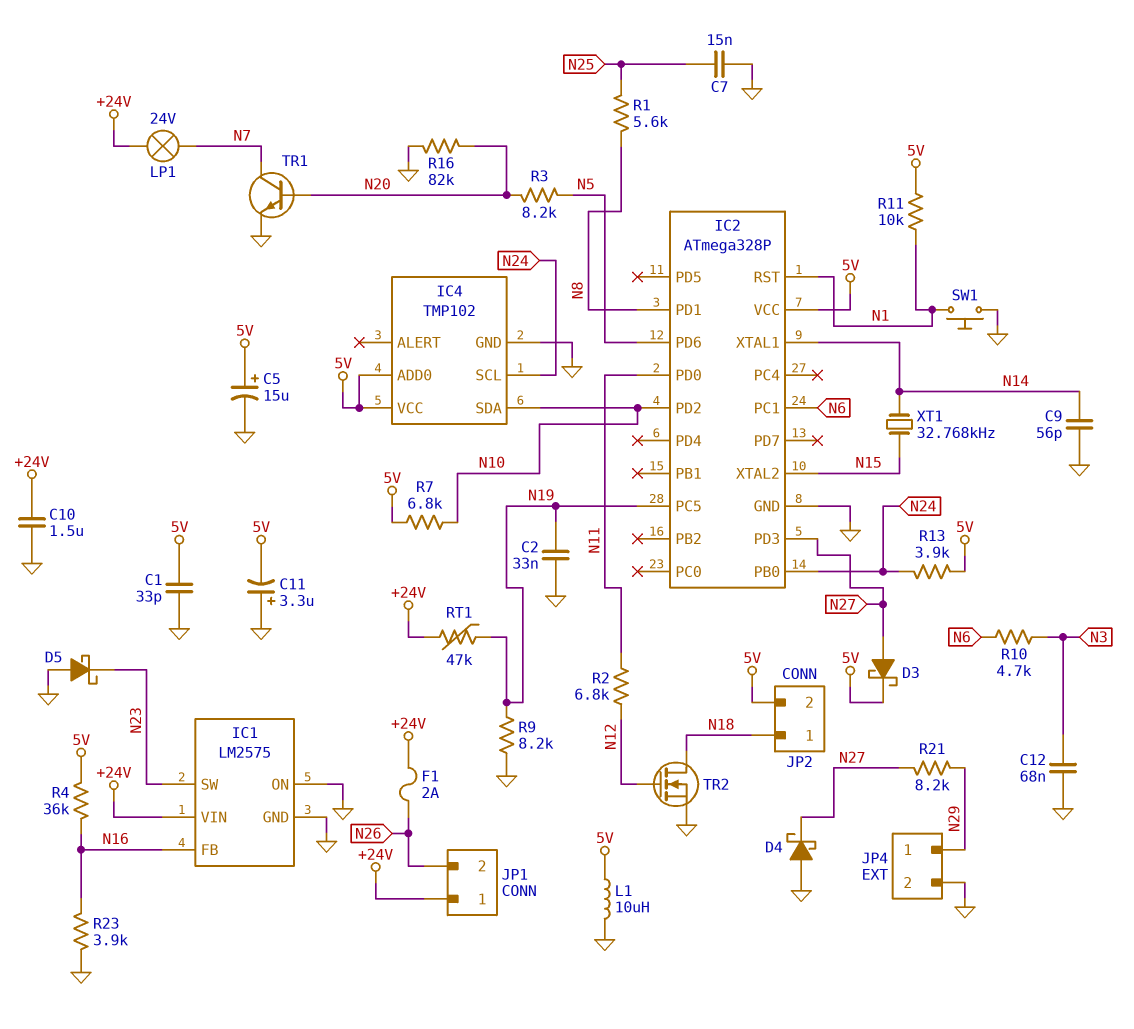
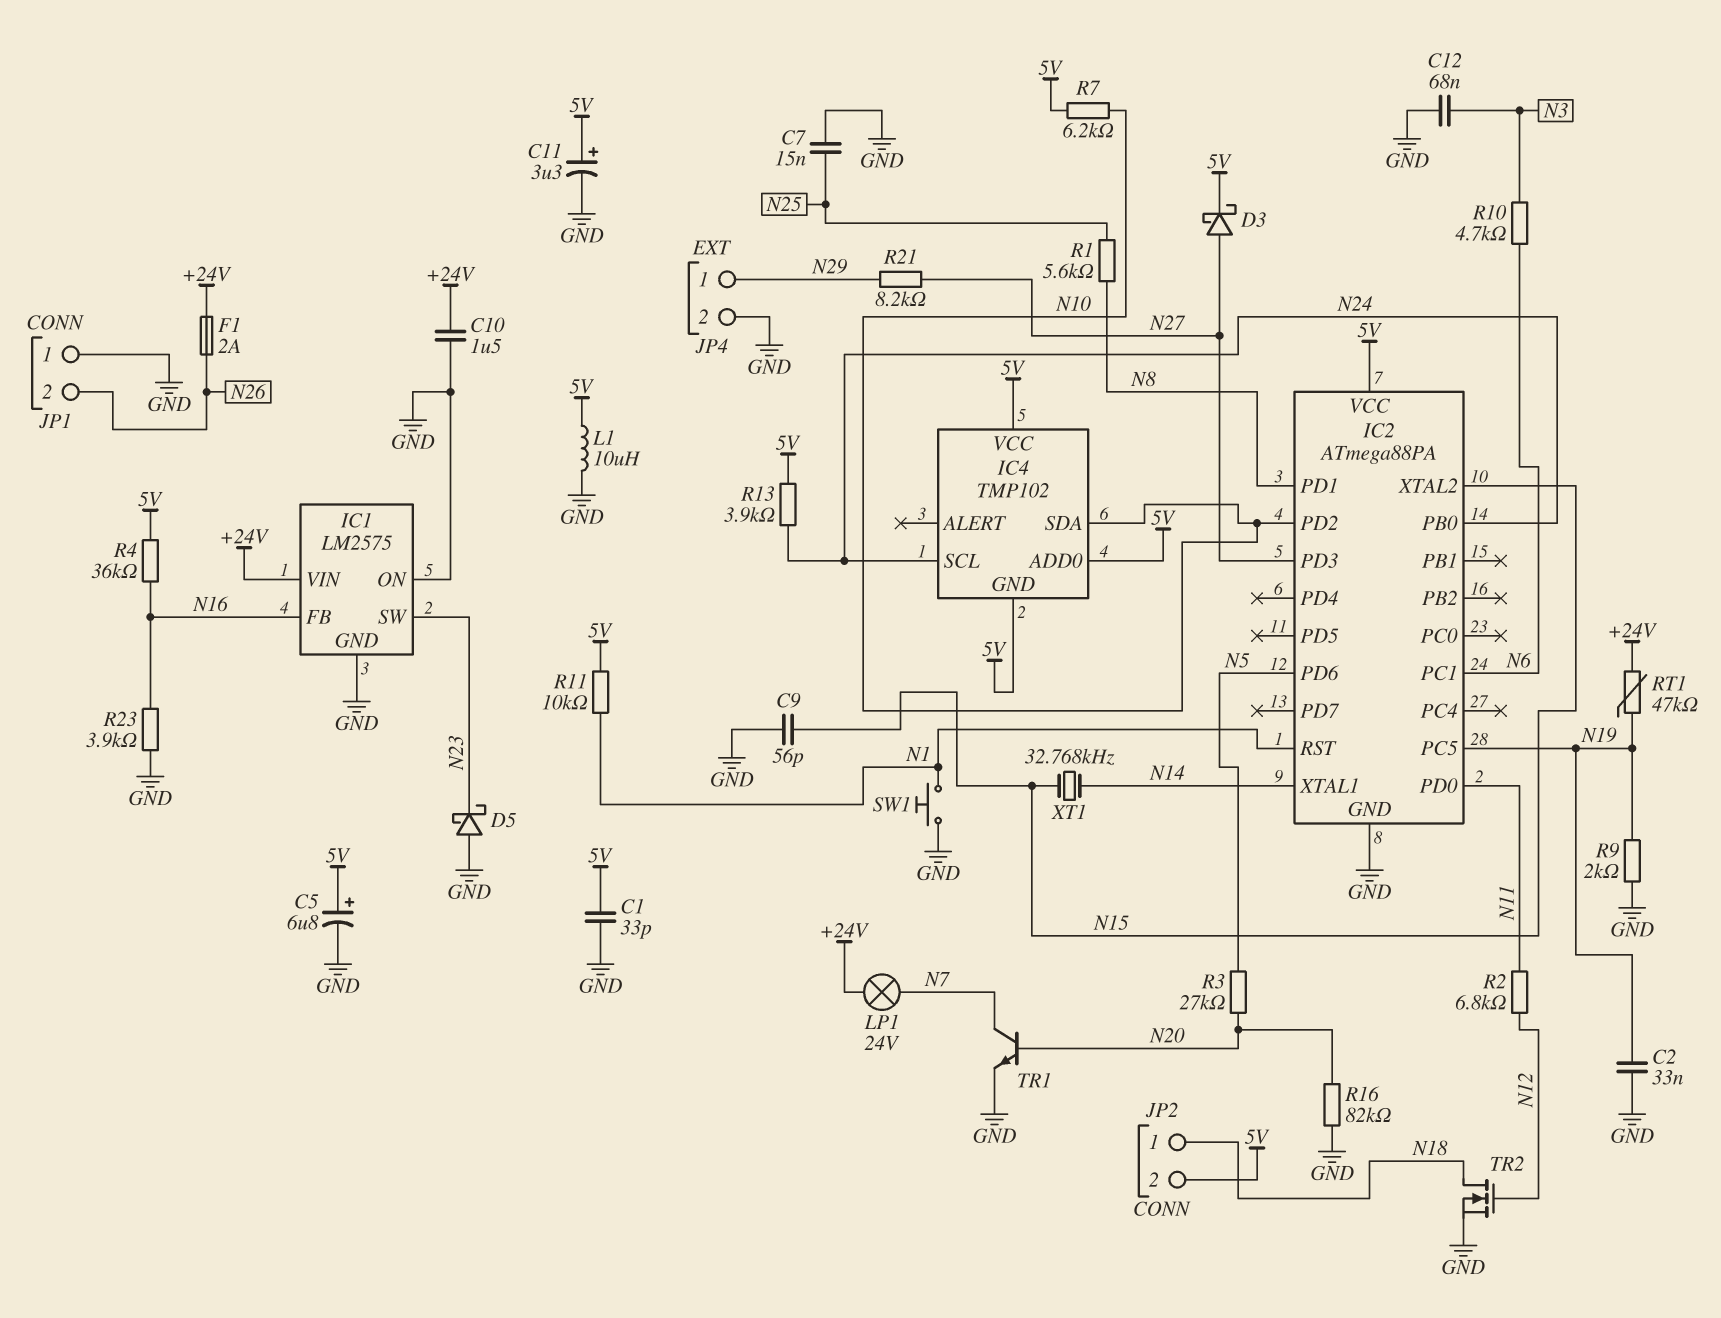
C5: 15uF (plus 5V, minus GND) -> 6.8uF (plus 5V, minus GND)
C9: 56pF (GND, N14) -> 56pF (GND, N15)
C11: 3.3uF (plus GND, minus 5V) -> 3.3uF (plus 5V, minus GND)
D4: schottky (A GND, K N27) -> none
IC2: ATmega328P -> ATmega88PA
IC4 pin GND: GND -> 5V
JP1 pin 1: +24V -> GND
R3: 8.2k (N5, N20) -> 27k (N5, N20)
R7: 6.8k (5V, N10) -> 6.2k (5V, N10)
R9: 8.2k (GND, N19) -> 2k (GND, N19)

